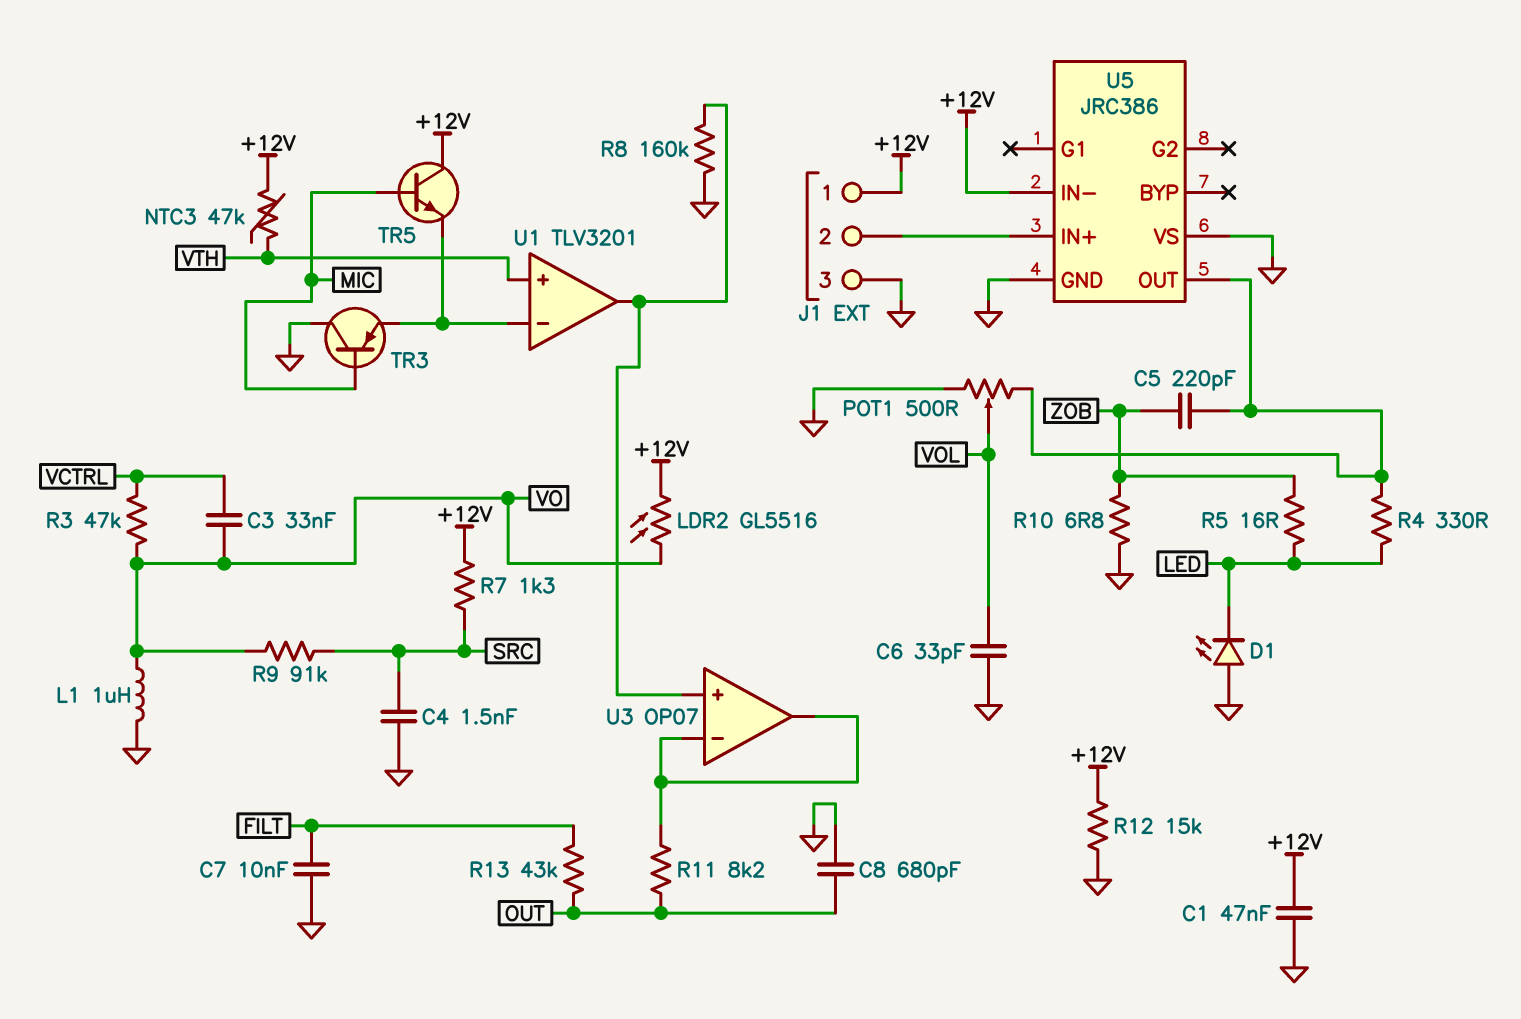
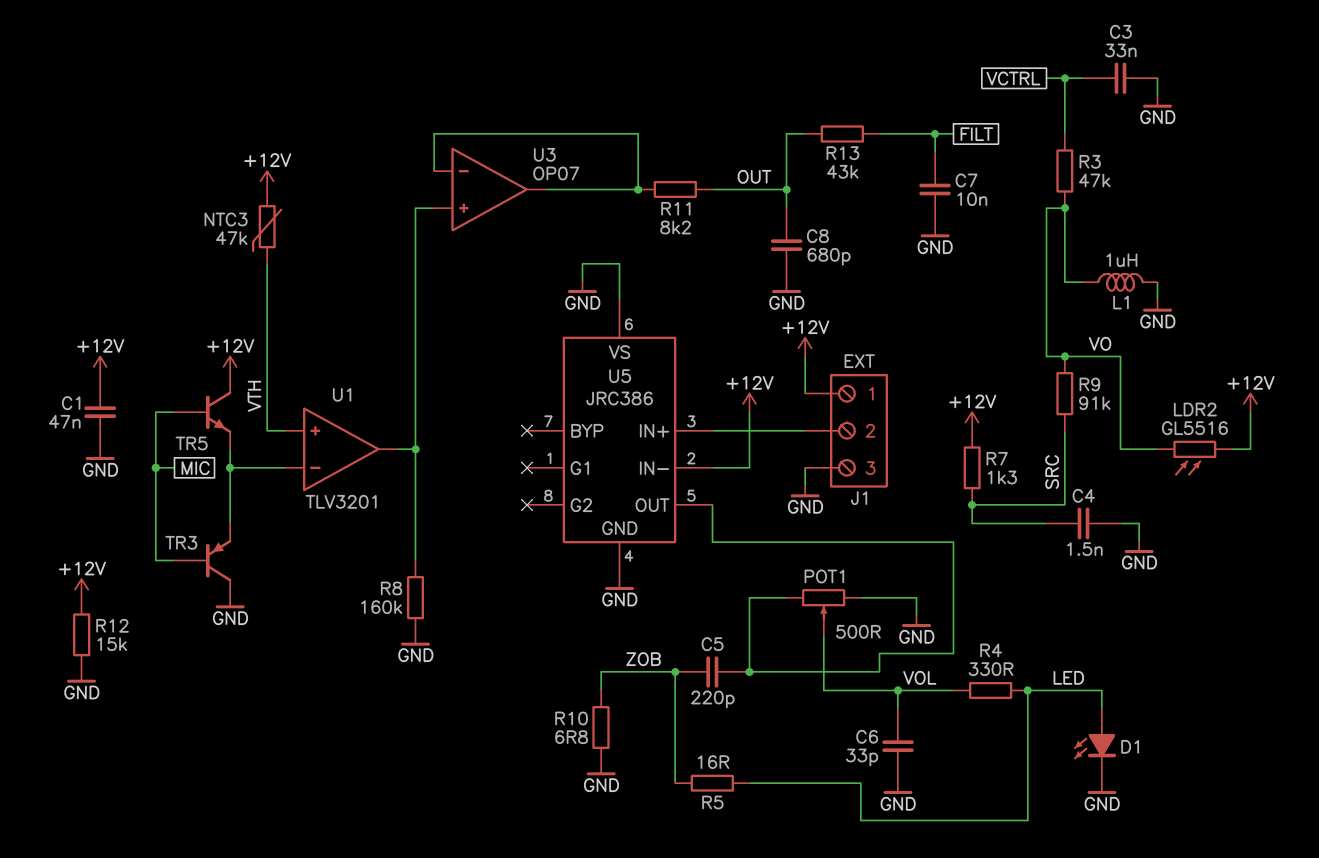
C3: 33nF (VCTRL, VO) -> 33nF (GND, VCTRL)
D1: LED (A GND, K LED) -> LED (A LED, K GND)
R4: 330 (LED, U5/OUT) -> 330 (LED, VOL)

